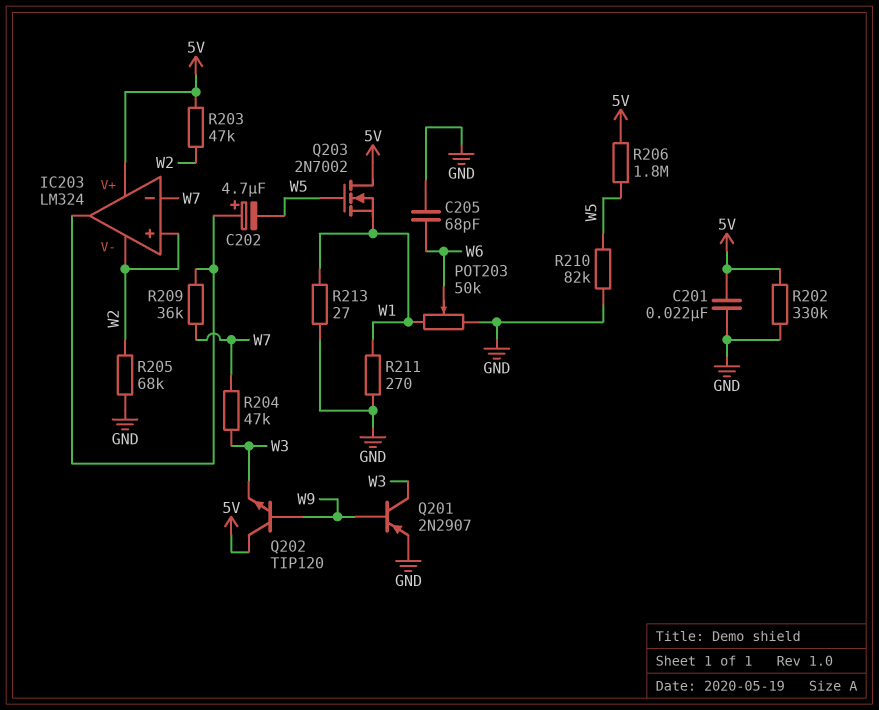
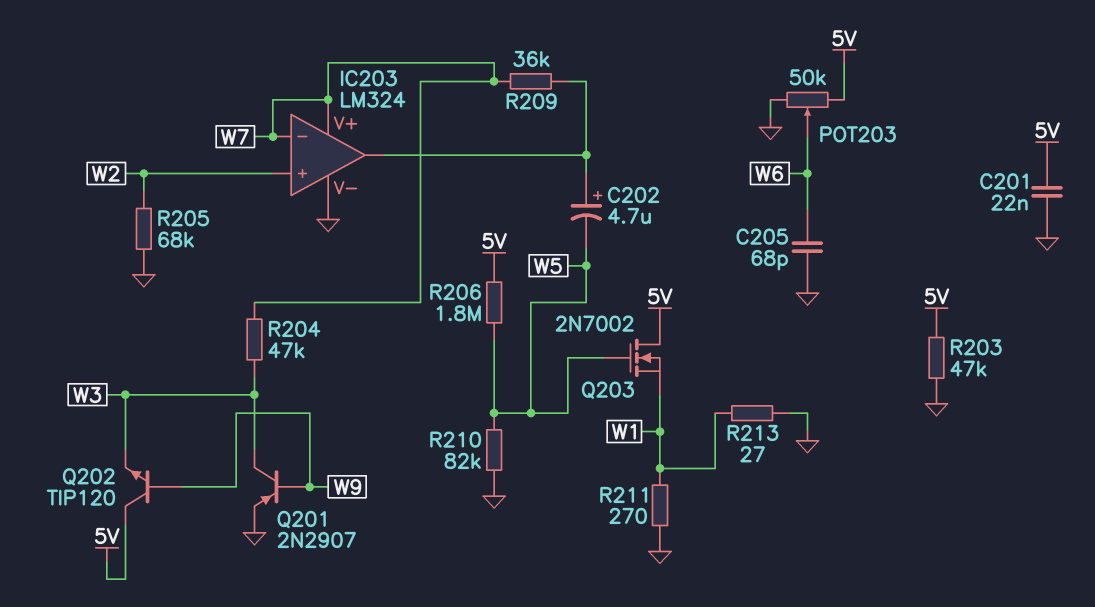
IC203 pin V+: 5V -> W7
IC203 pin V-: W2 -> GND
POT203: 50k (GND, W1, wiper W6) -> 50k (5V, GND, wiper W6)
R202: 330k (5V, GND) -> none
R203: 47k (5V, W2) -> 47k (5V, GND)

